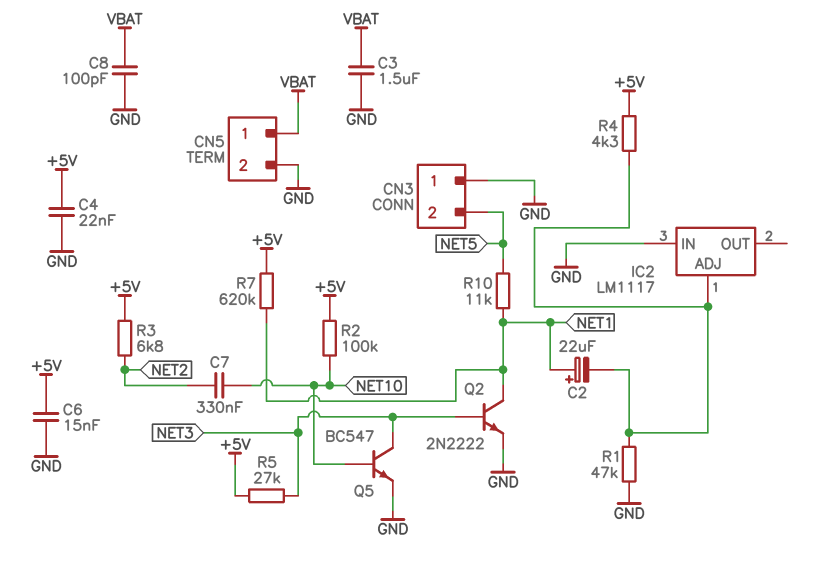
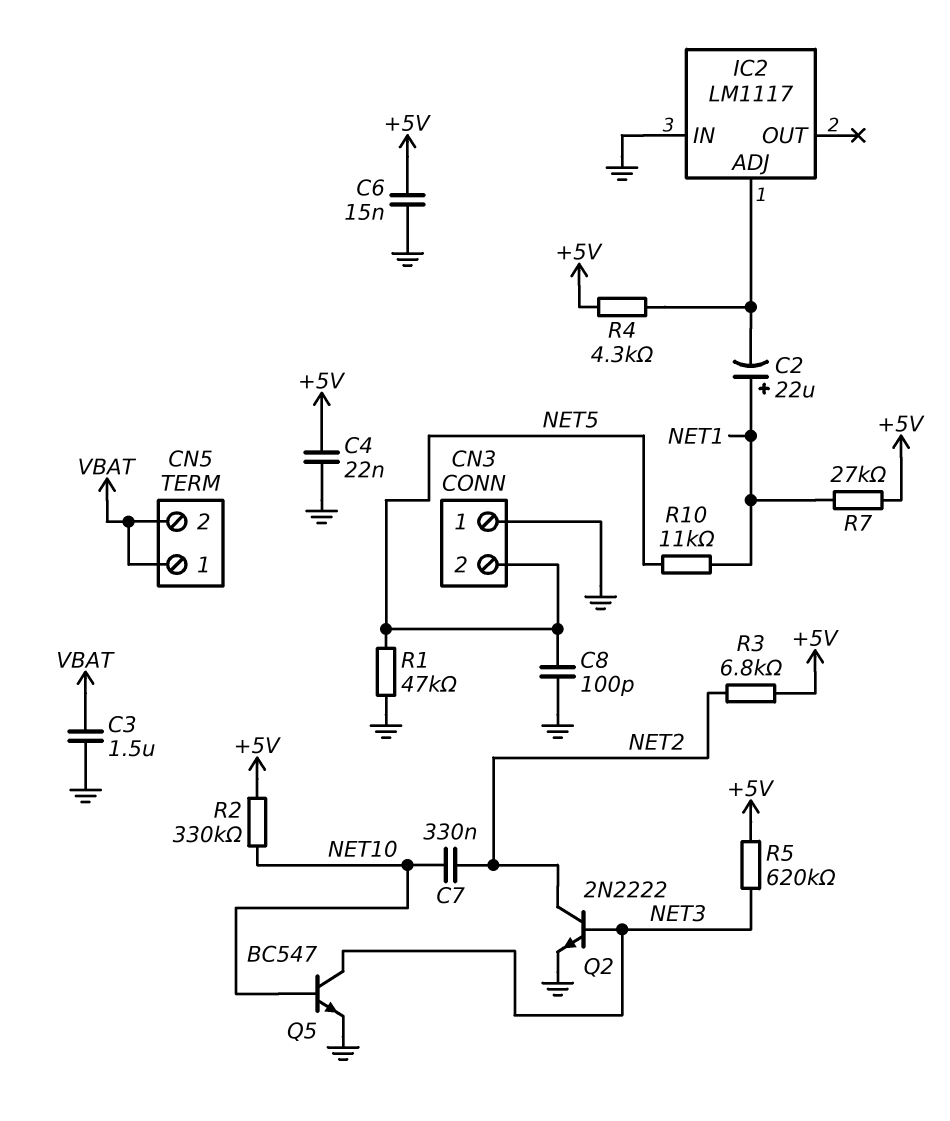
C8: 100pF (GND, VBAT) -> 100pF (GND, NET5)
CN5 pin 2: GND -> VBAT
Q2: NPN 2N2222 (B NET3, C NET1, E GND) -> NPN 2N2222 (B NET3, C NET2, E GND)
R1: 47k (GND, IC2/ADJ) -> 47k (GND, NET5)
R2: 100k (+5V, NET10) -> 330k (+5V, NET10)
R5: 27k (+5V, NET3) -> 620k (+5V, NET3)
R7: 620k (+5V, NET1) -> 27k (+5V, NET1)

